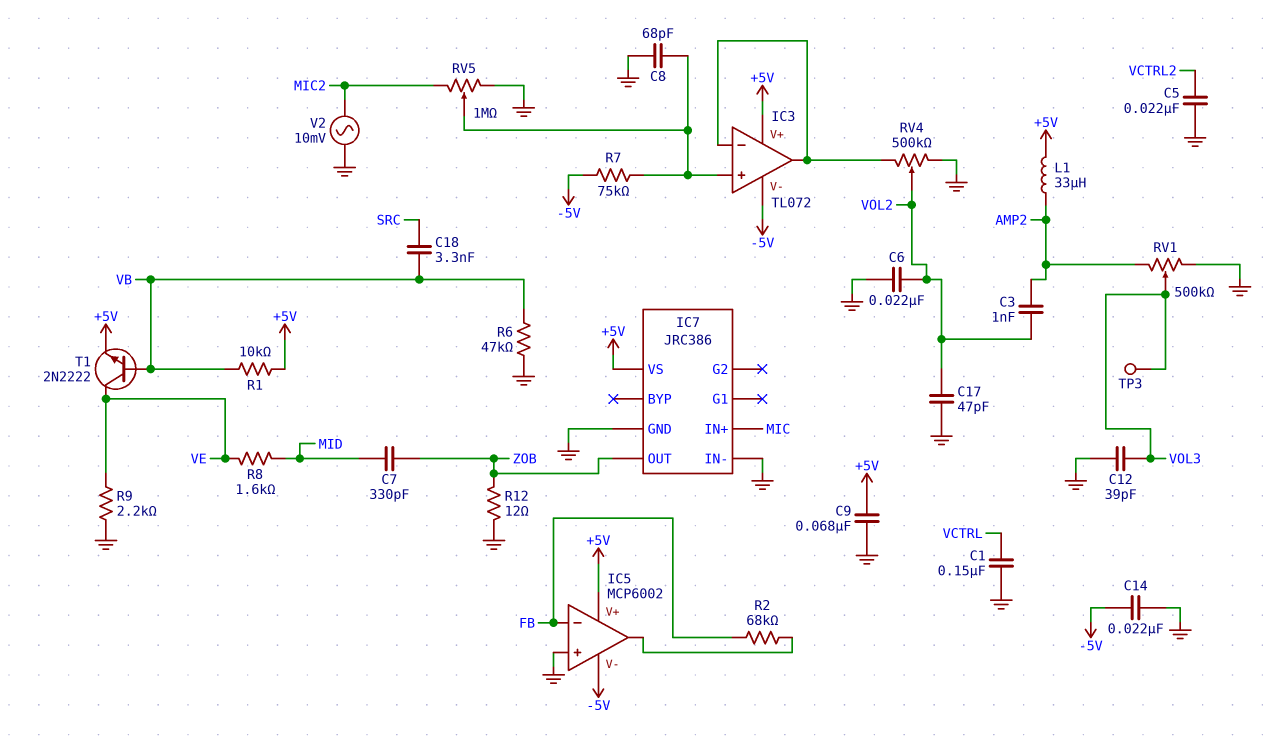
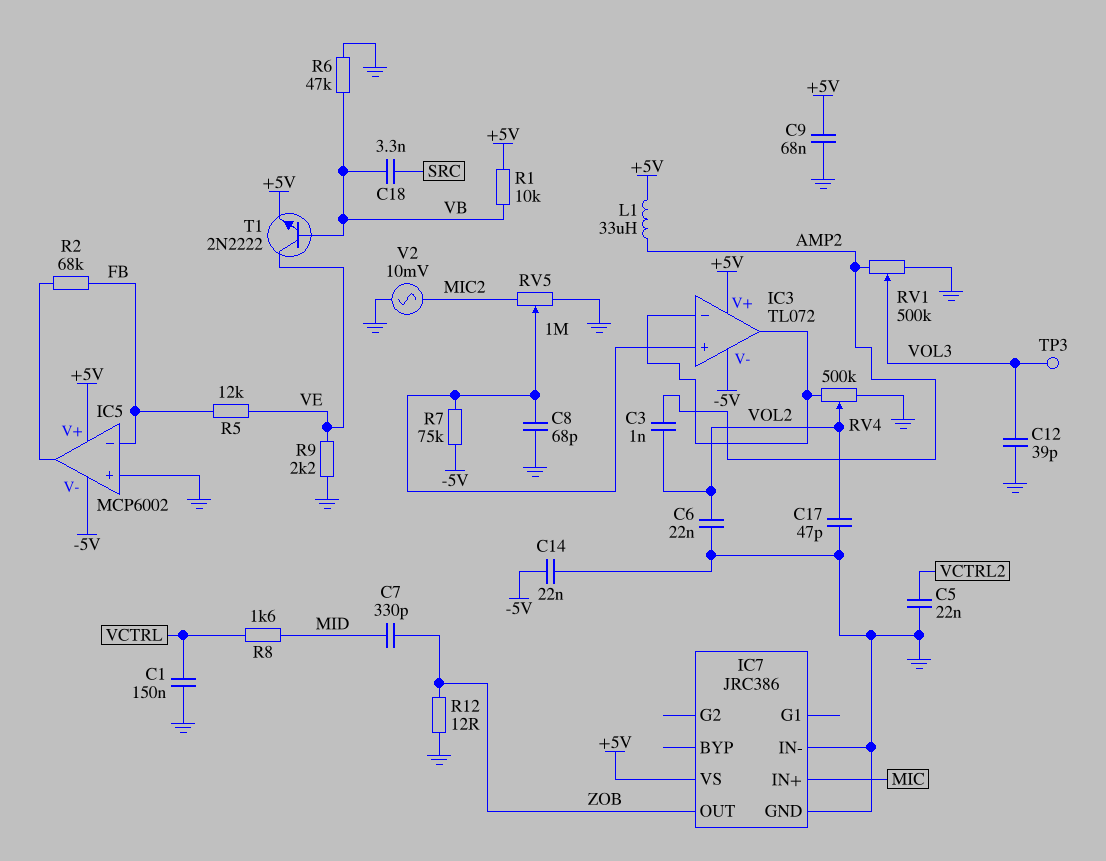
R5: none -> 12k (FB, VE)
R8: 1.6k (MID, VE) -> 1.6k (MID, VCTRL)

